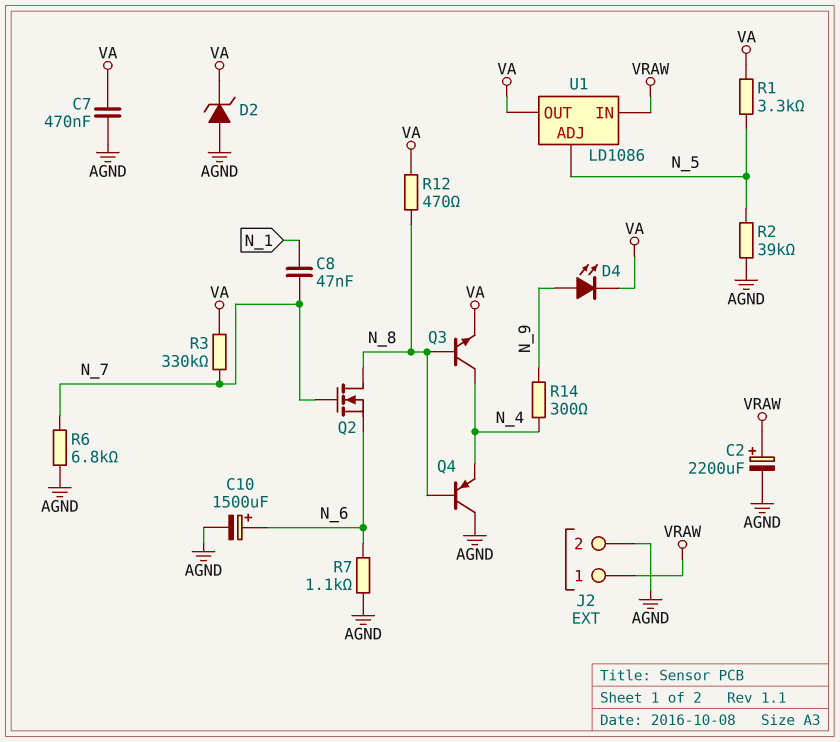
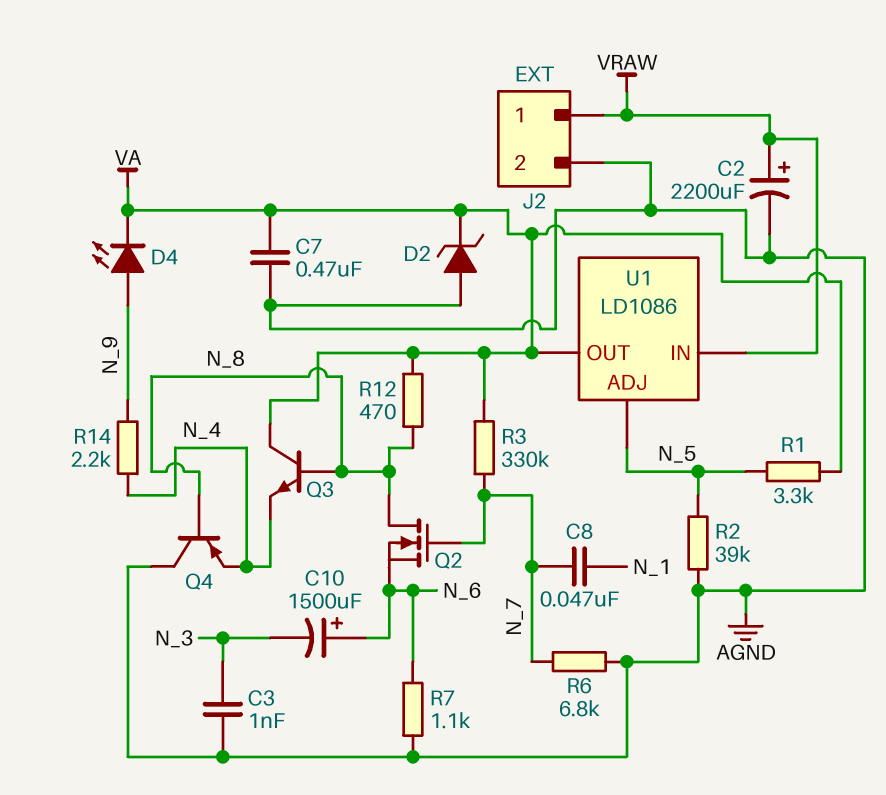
C3: none -> 1nF (AGND, N_3)
C10: 1500uF (plus N_6, minus AGND) -> 1500uF (plus N_6, minus N_3)
Q3: NPN (B N_8, C N_4, E VA) -> NPN (B N_8, C VA, E N_4)
R14: 300 (N_4, N_9) -> 2.2k (N_4, N_9)

